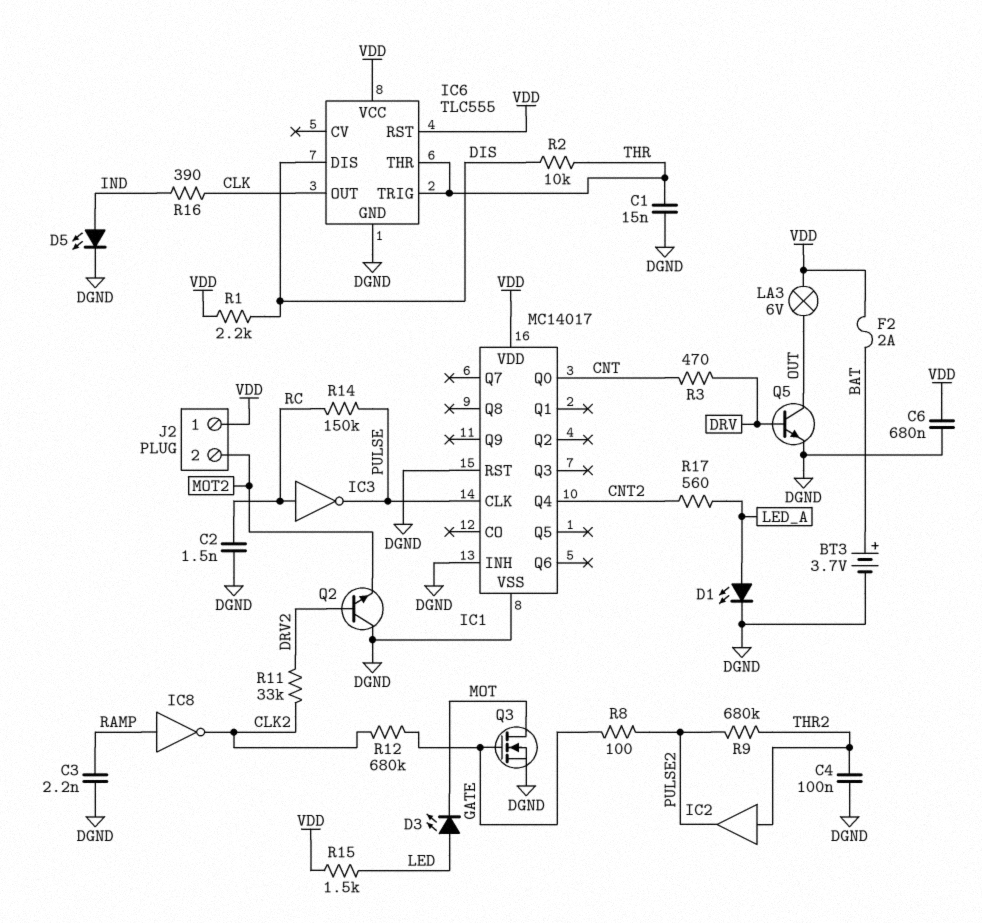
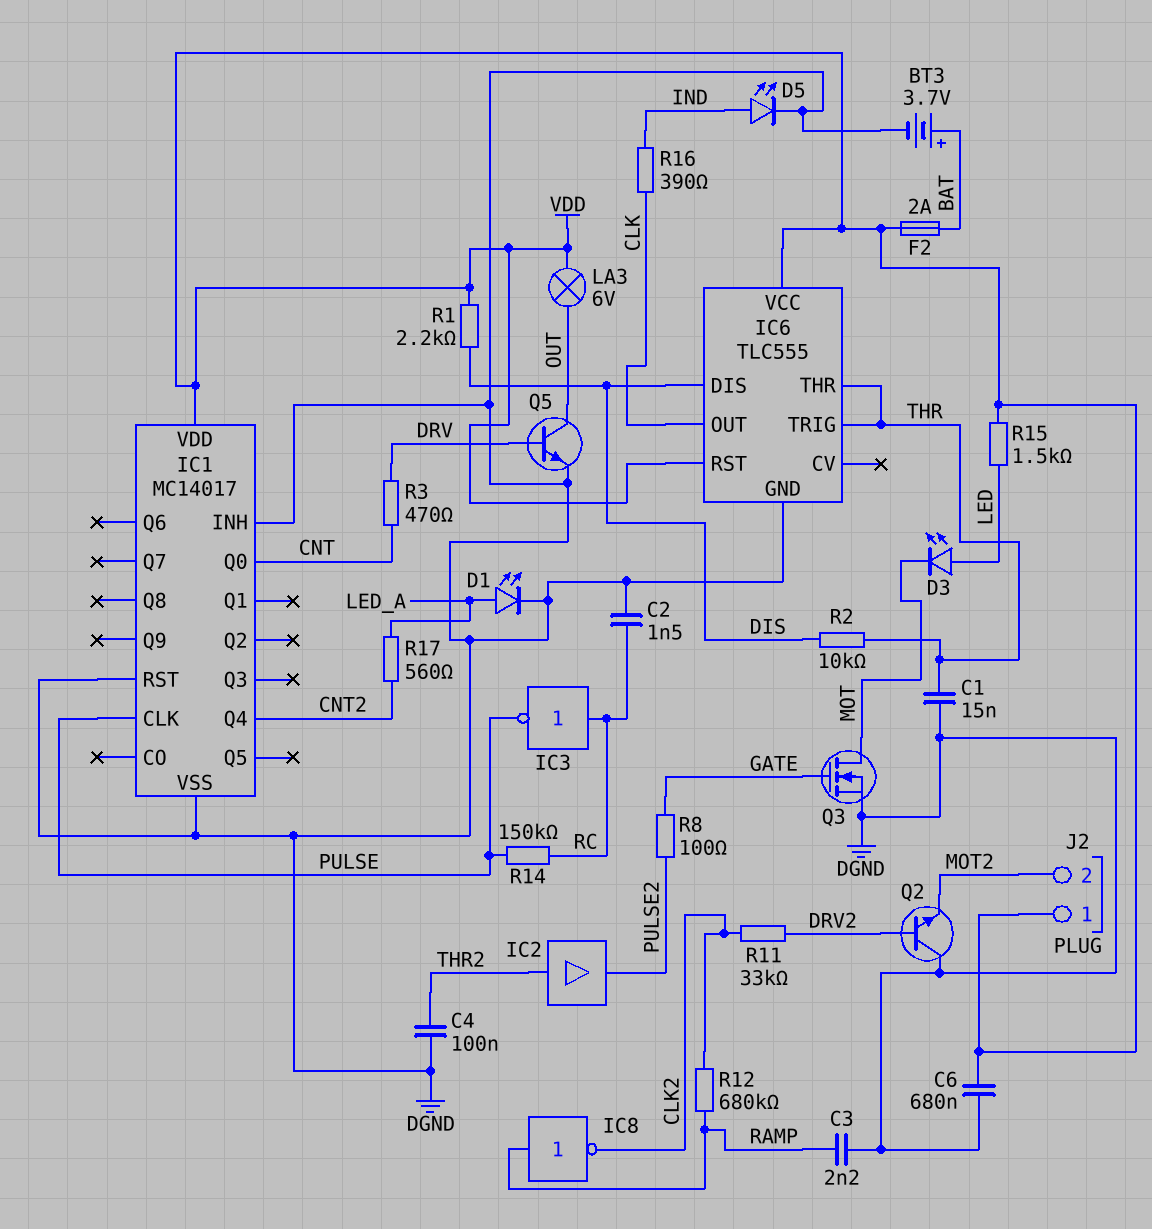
R9: 680k (PULSE2, THR2) -> none
R12: 680k (CLK2, GATE) -> 680k (CLK2, RAMP)

